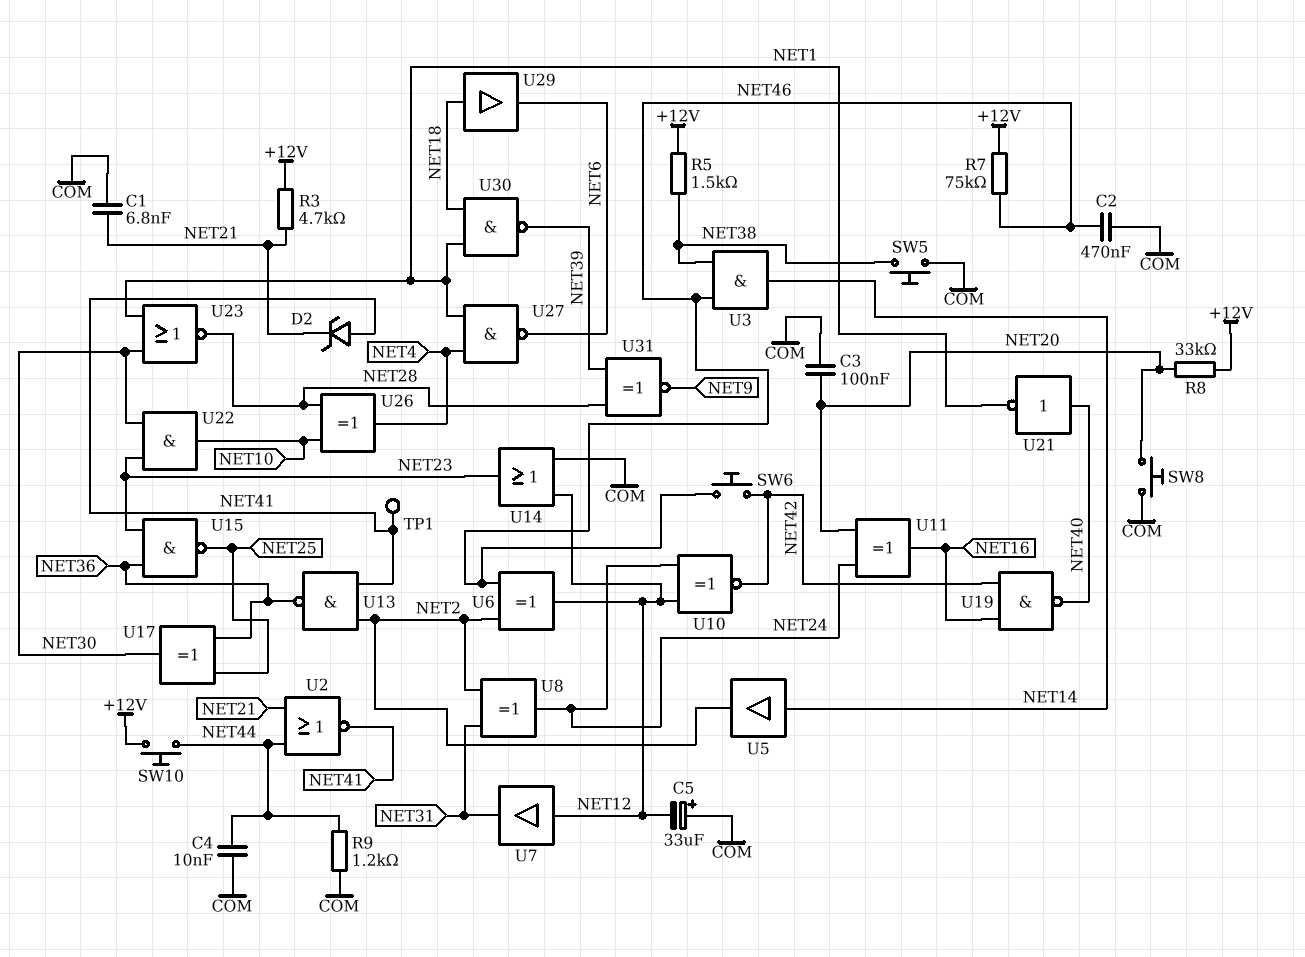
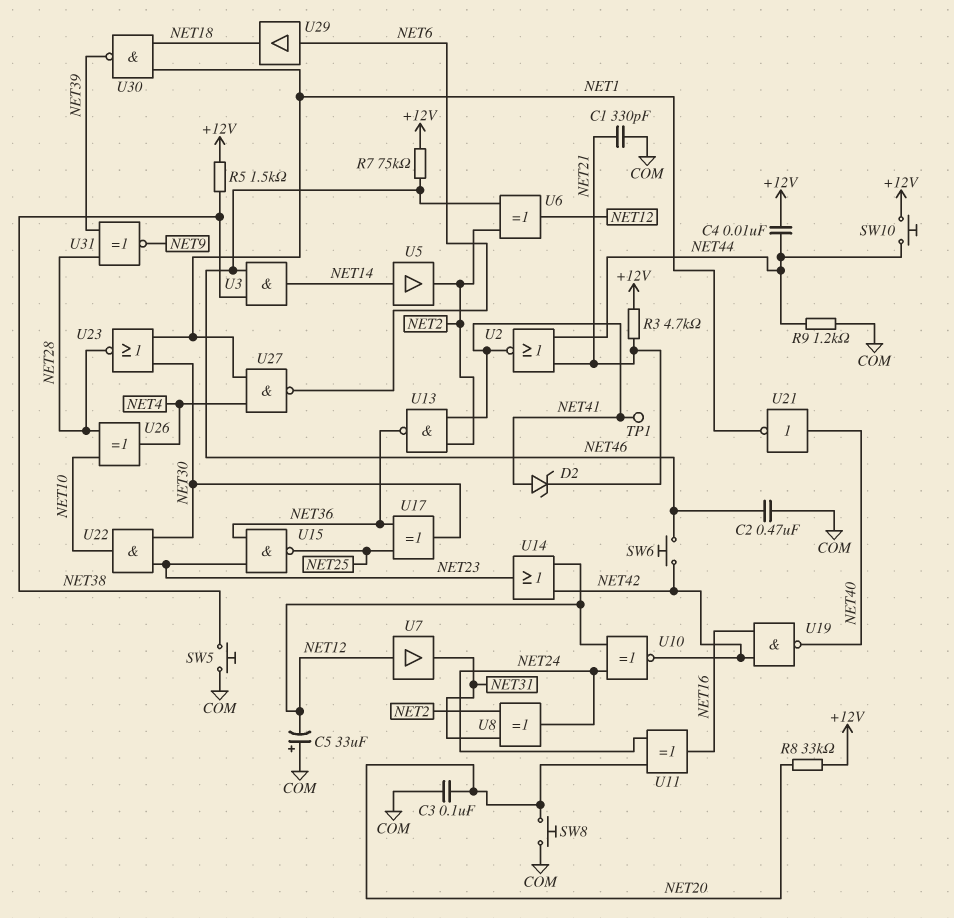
C1: 6.8nF (COM, NET21) -> 330pF (COM, NET21)
C4: 10nF (COM, NET44) -> 10nF (+12V, NET44)
U14: OR (in COM, in NET12, out NET23) -> OR (in NET12, in NET42, out NET23)
U29: buffer (in NET18, out NET6) -> buffer (in NET6, out NET18)

